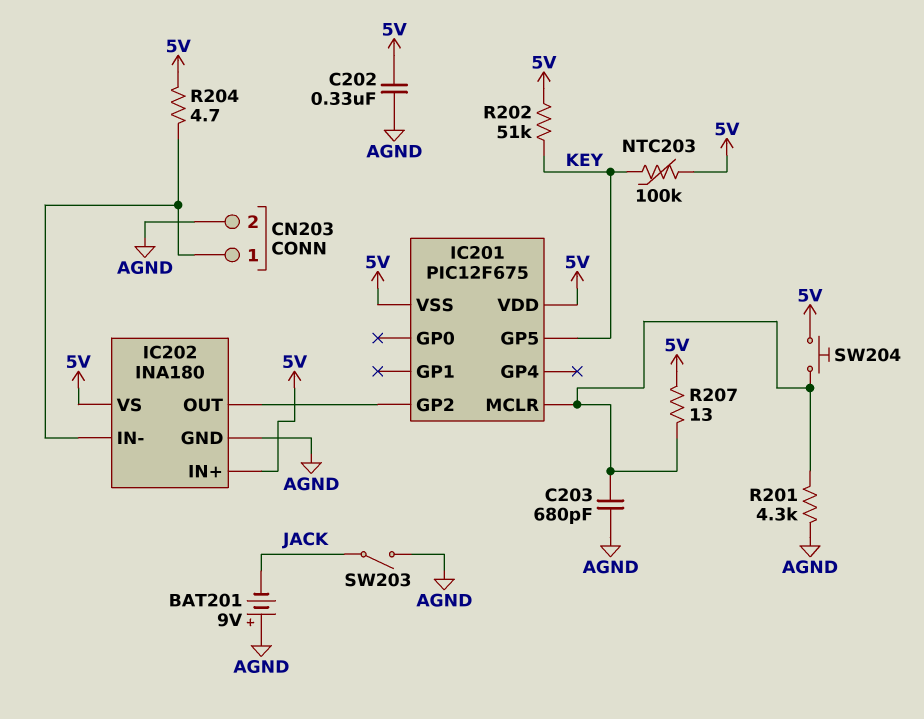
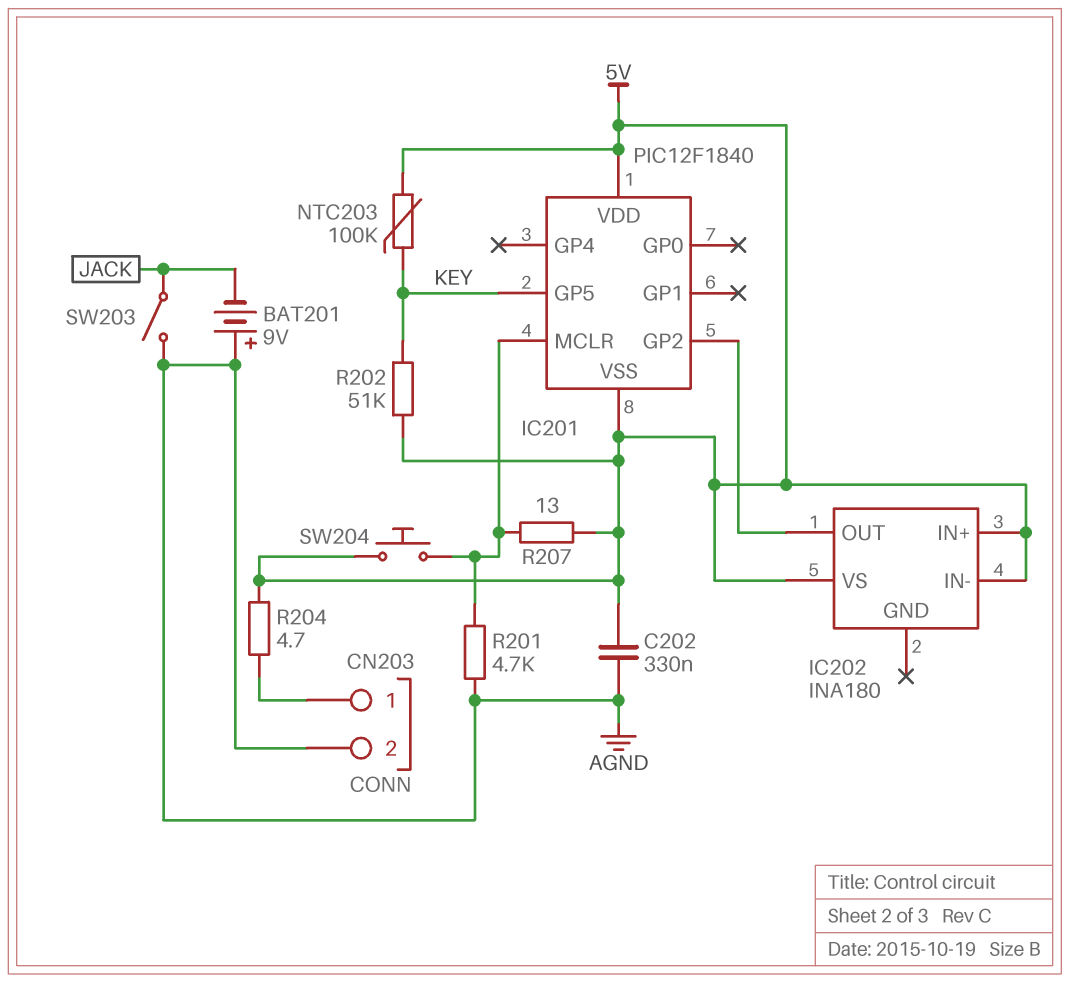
C203: 680pF (AGND, IC201/MCLR) -> none
IC201: PIC12F675 -> PIC12F1840
IC202 pin GND: AGND -> none
IC202 pin IN-: CN203/1 -> 5V
R201: 4.3k (AGND, IC201/MCLR) -> 4.7k (AGND, IC201/MCLR)

